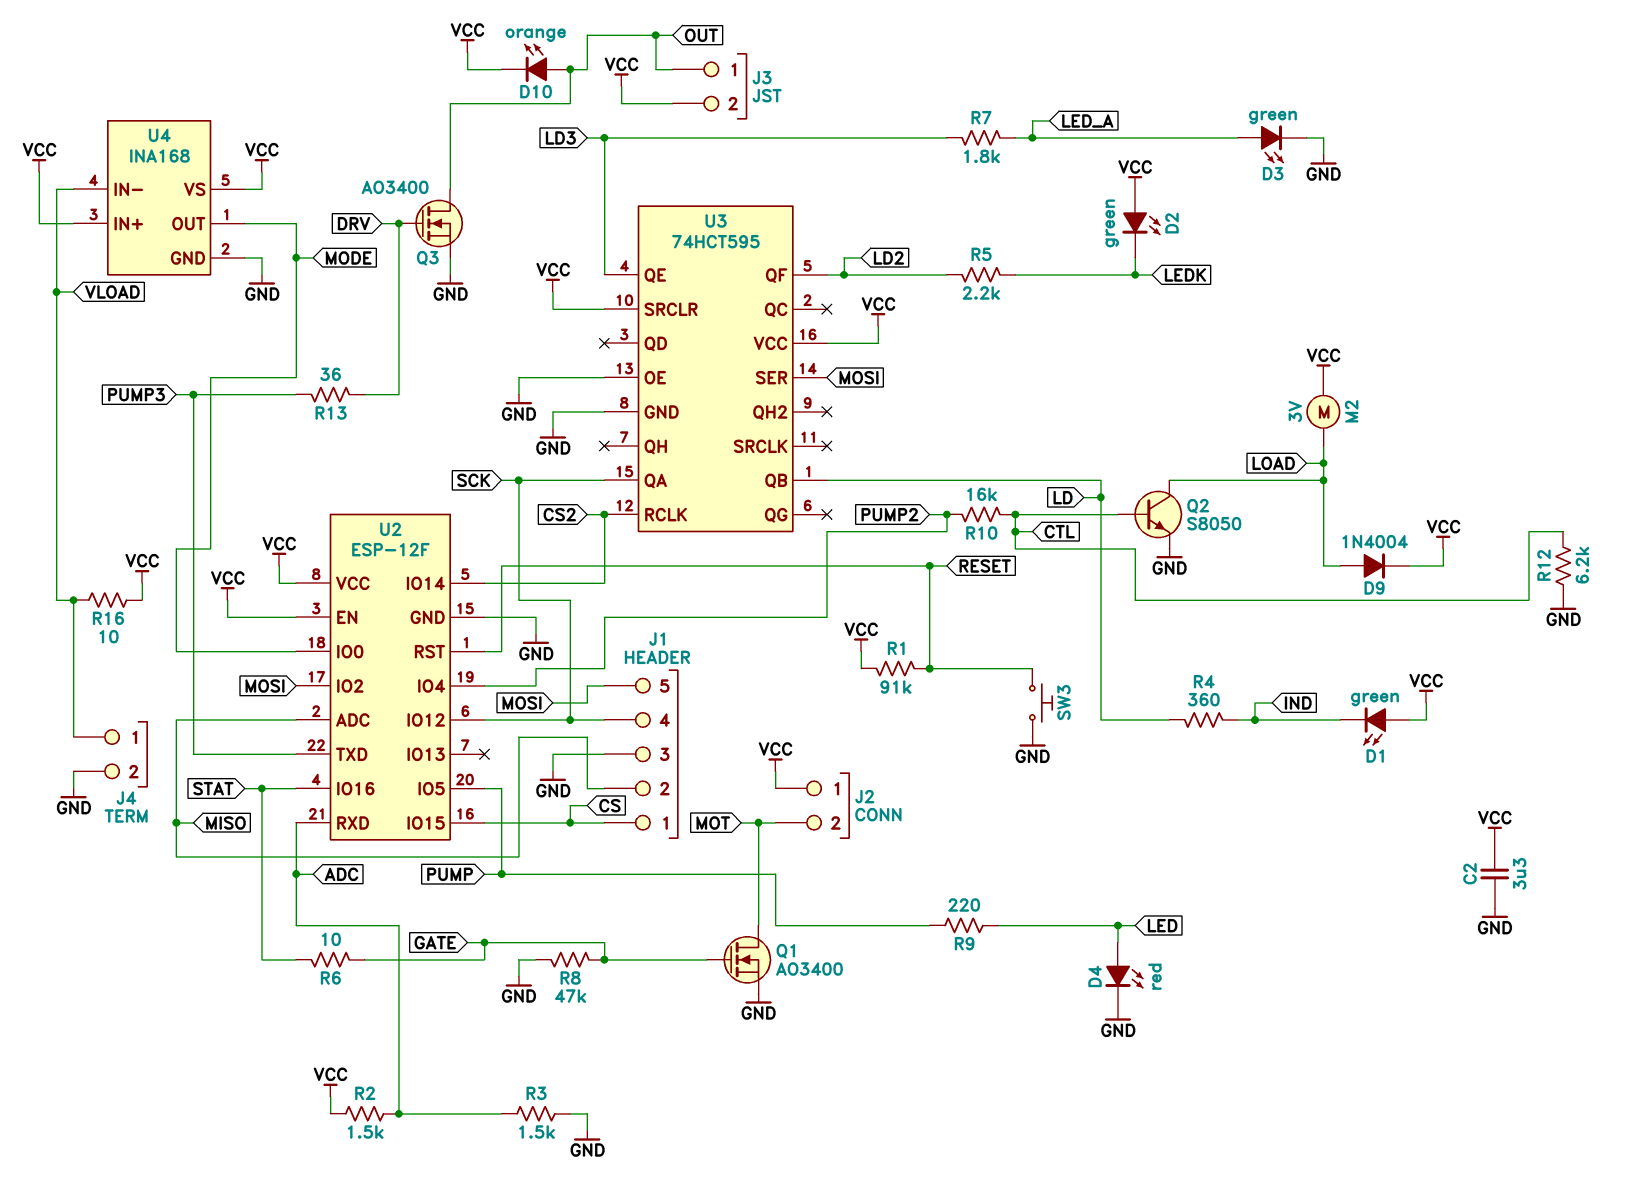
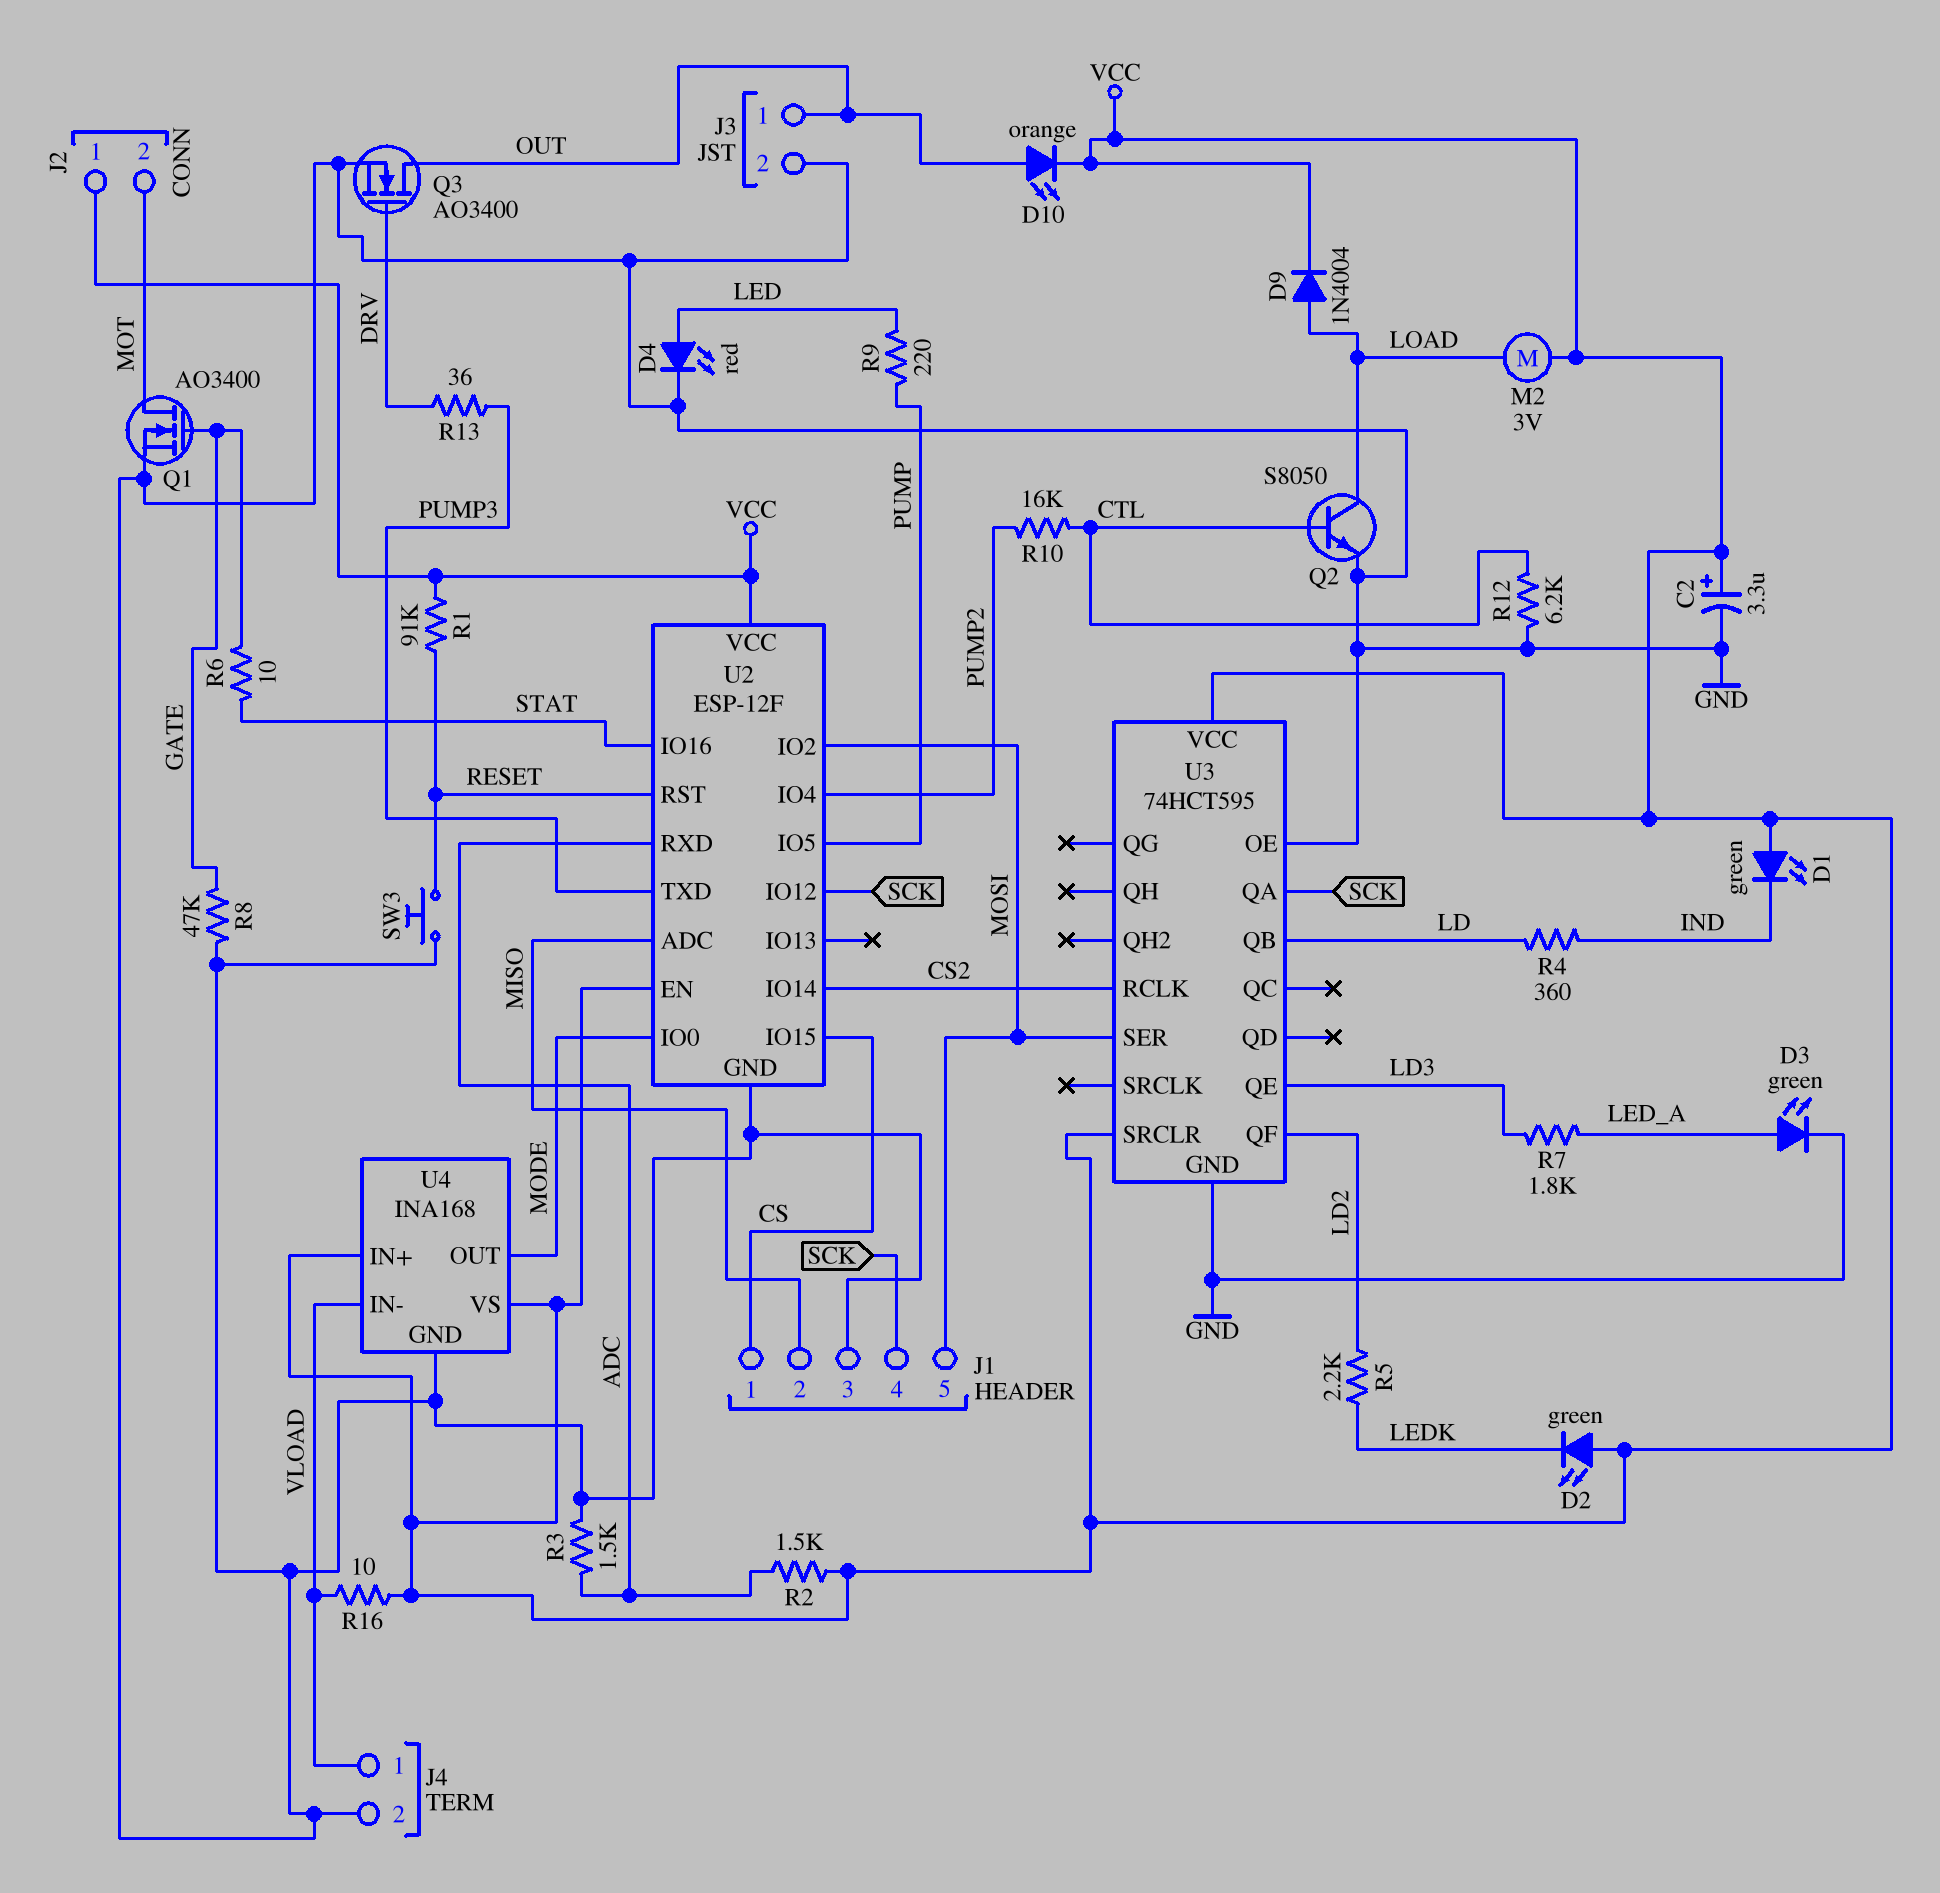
C2: 3.3uF (GND, VCC) -> 3.3uF (plus VCC, minus GND)
J3 pin 2: VCC -> GND

